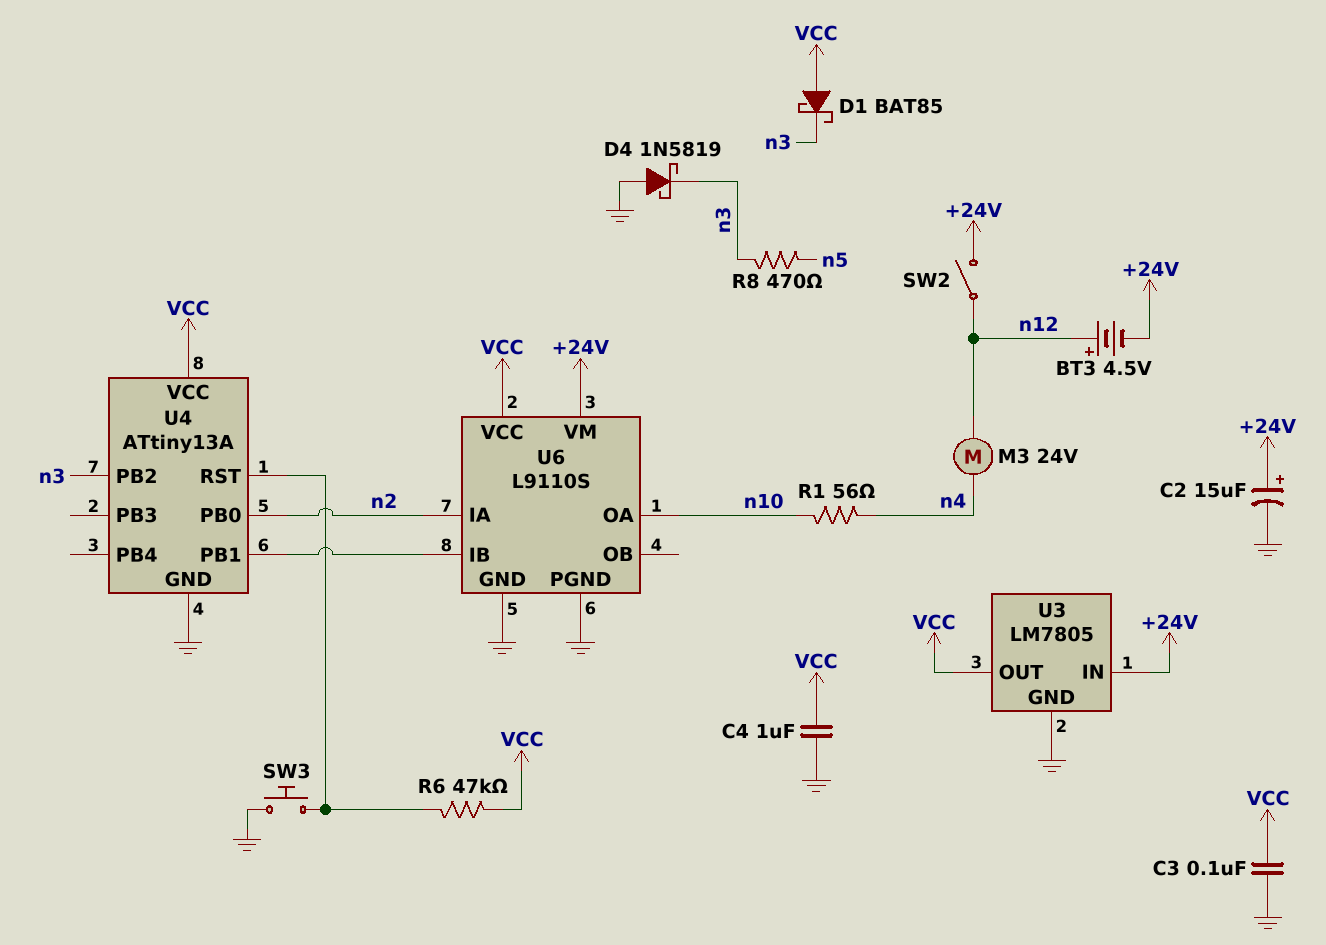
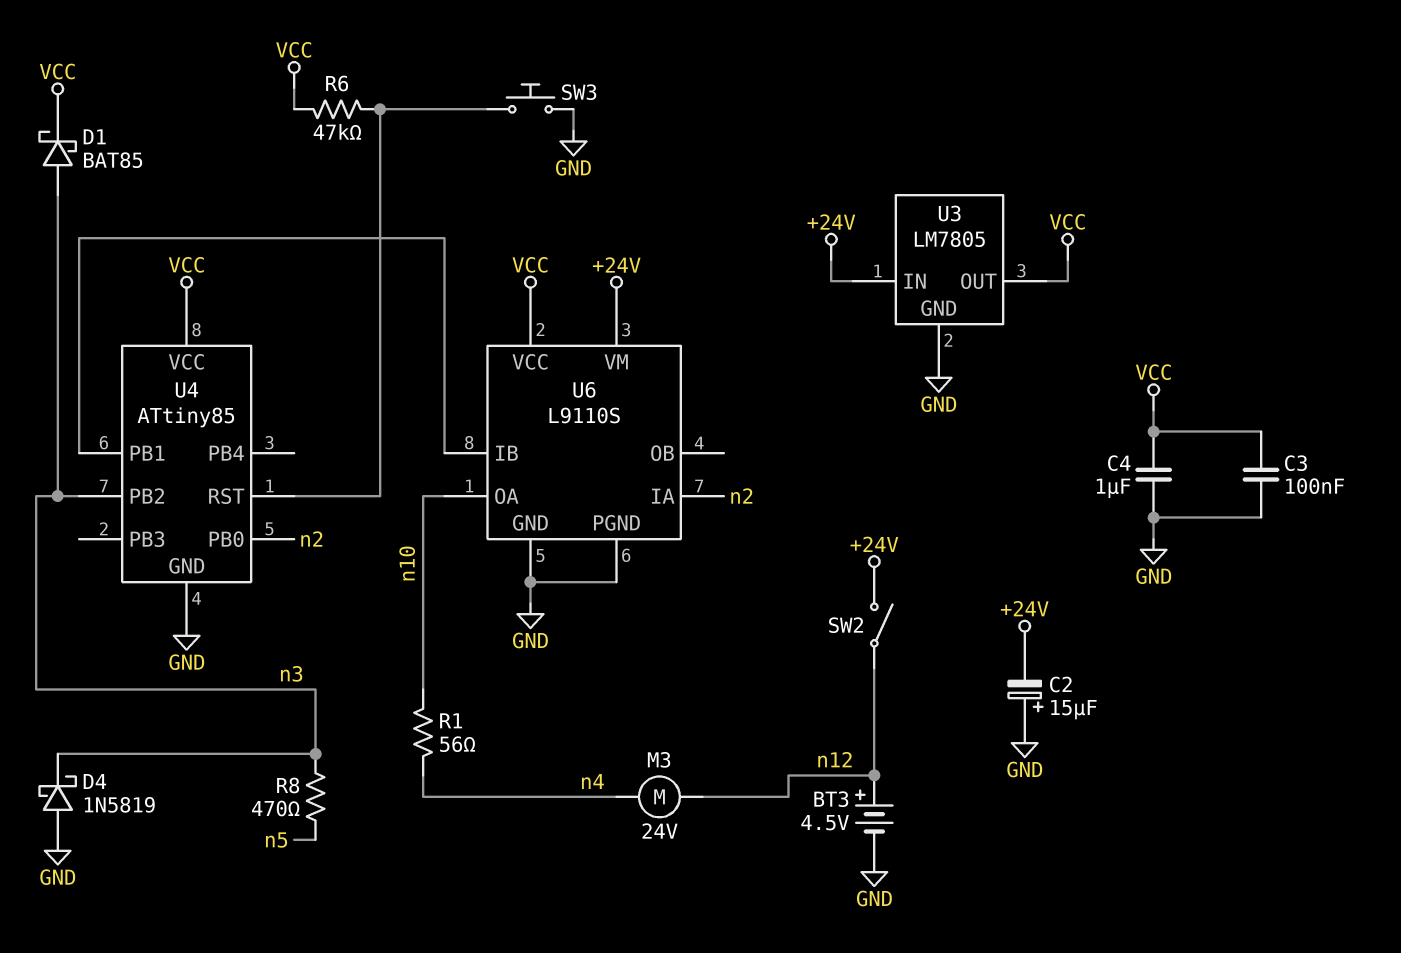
BT3: 4.5V (plus n12, minus +24V) -> 4.5V (plus n12, minus GND)
C2: 15uF (plus +24V, minus GND) -> 15uF (plus GND, minus +24V)
D1: schottky BAT85 (A VCC, K n3) -> schottky BAT85 (A n3, K VCC)
U4: ATtiny13A -> ATtiny85

